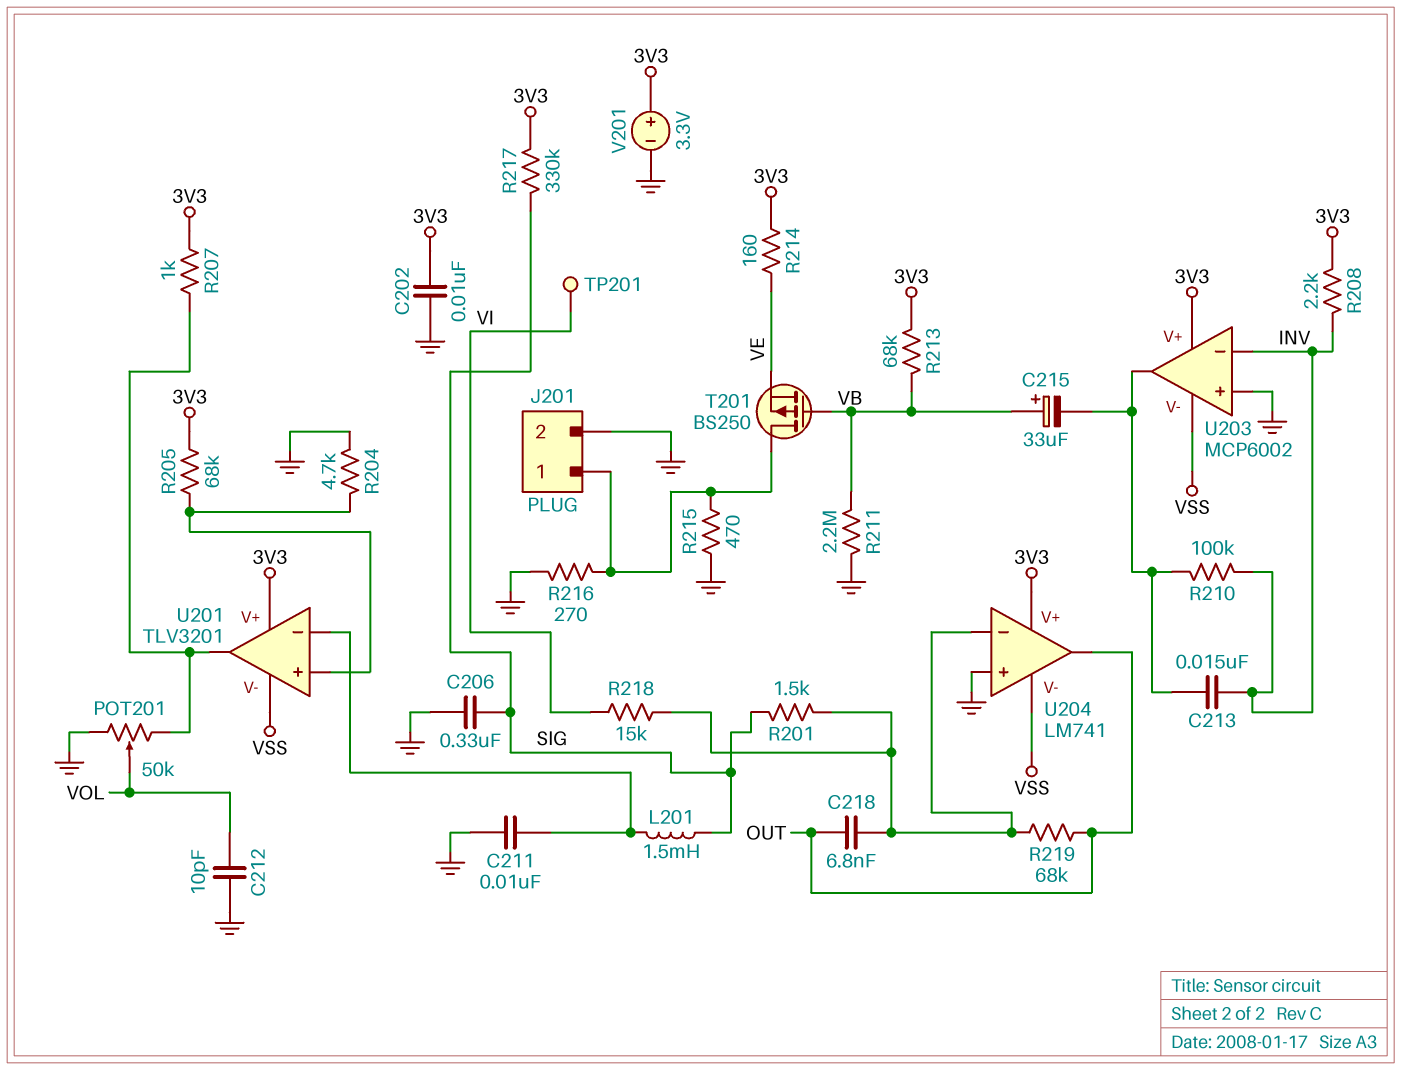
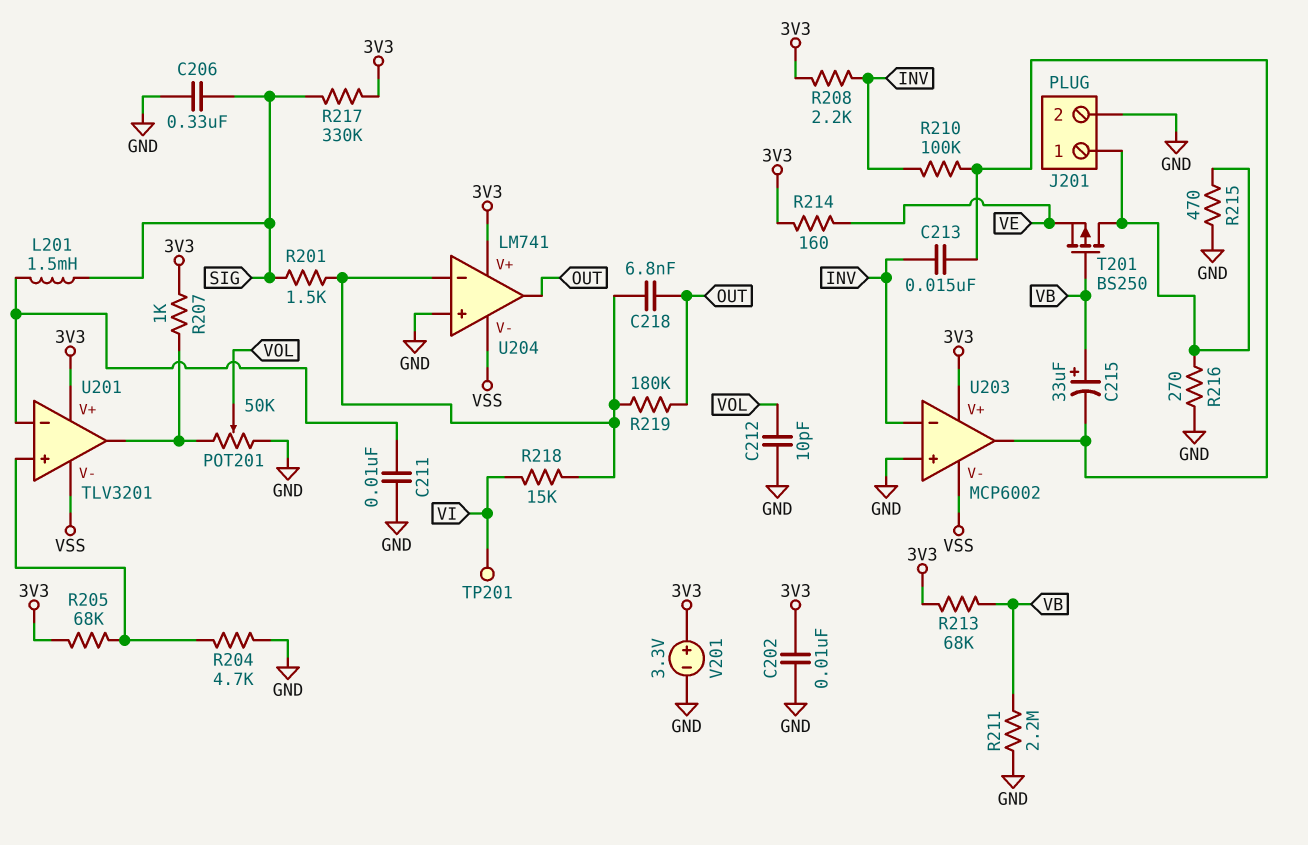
R219: 68k (OUT, U204/in-) -> 180k (OUT, U204/in-)

